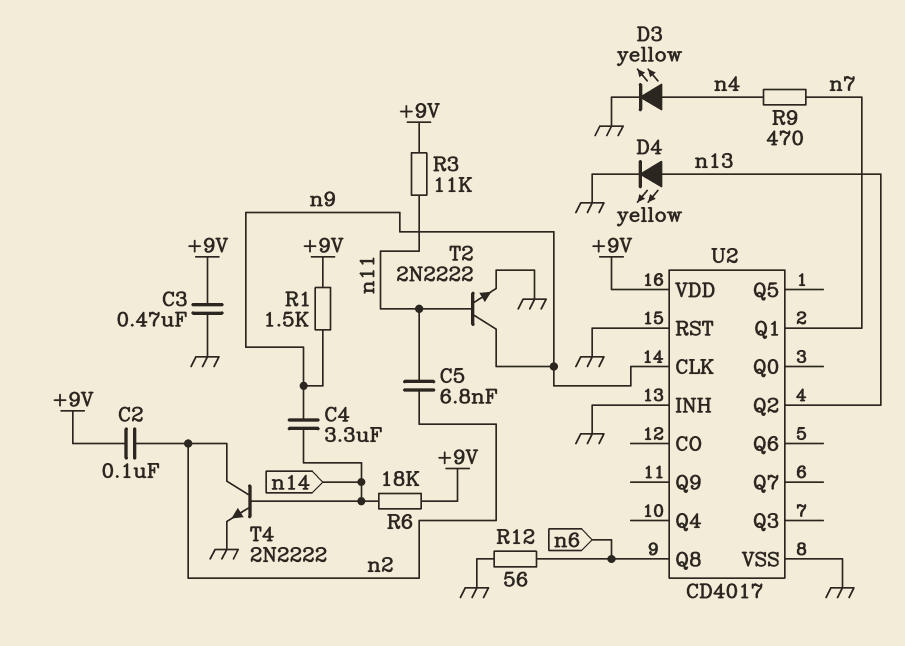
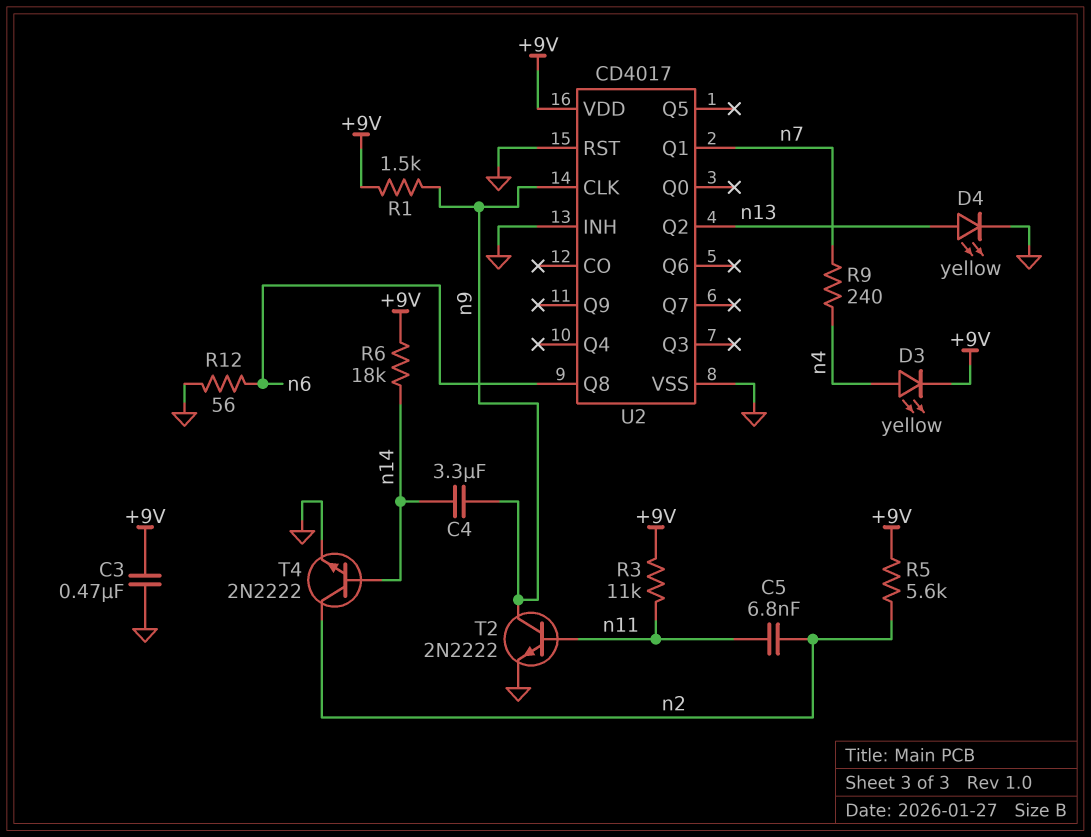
C2: 100nF (+9V, n2) -> none
D3: LED yellow (A n4, K GND) -> LED yellow (A n4, K +9V)
R5: none -> 5.6k (+9V, n2)
R9: 470 (n4, n7) -> 240 (n4, n7)

